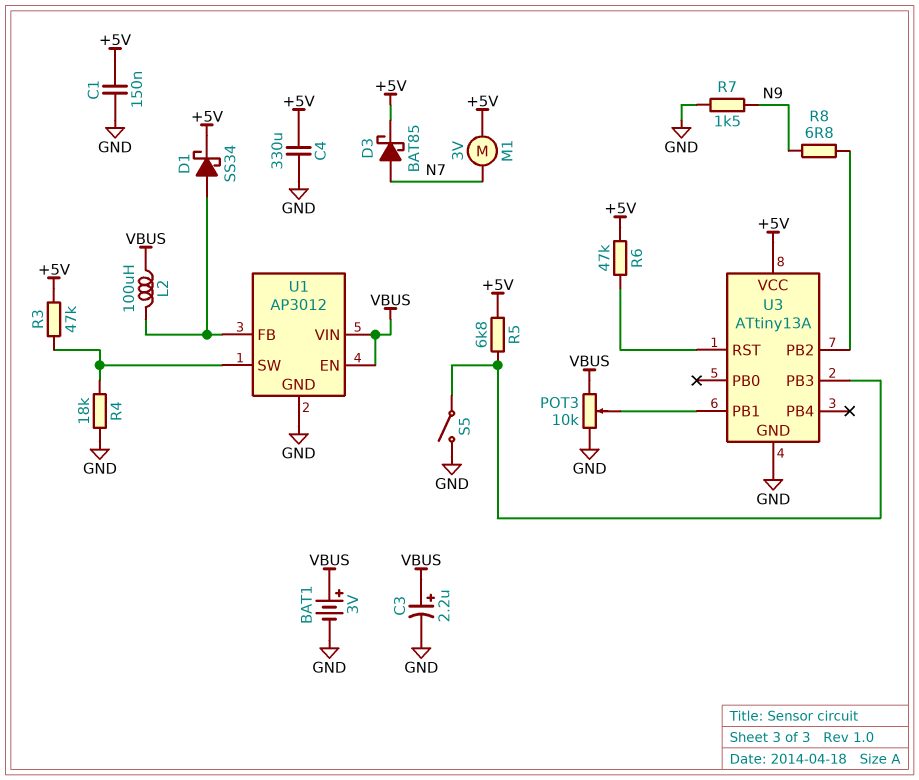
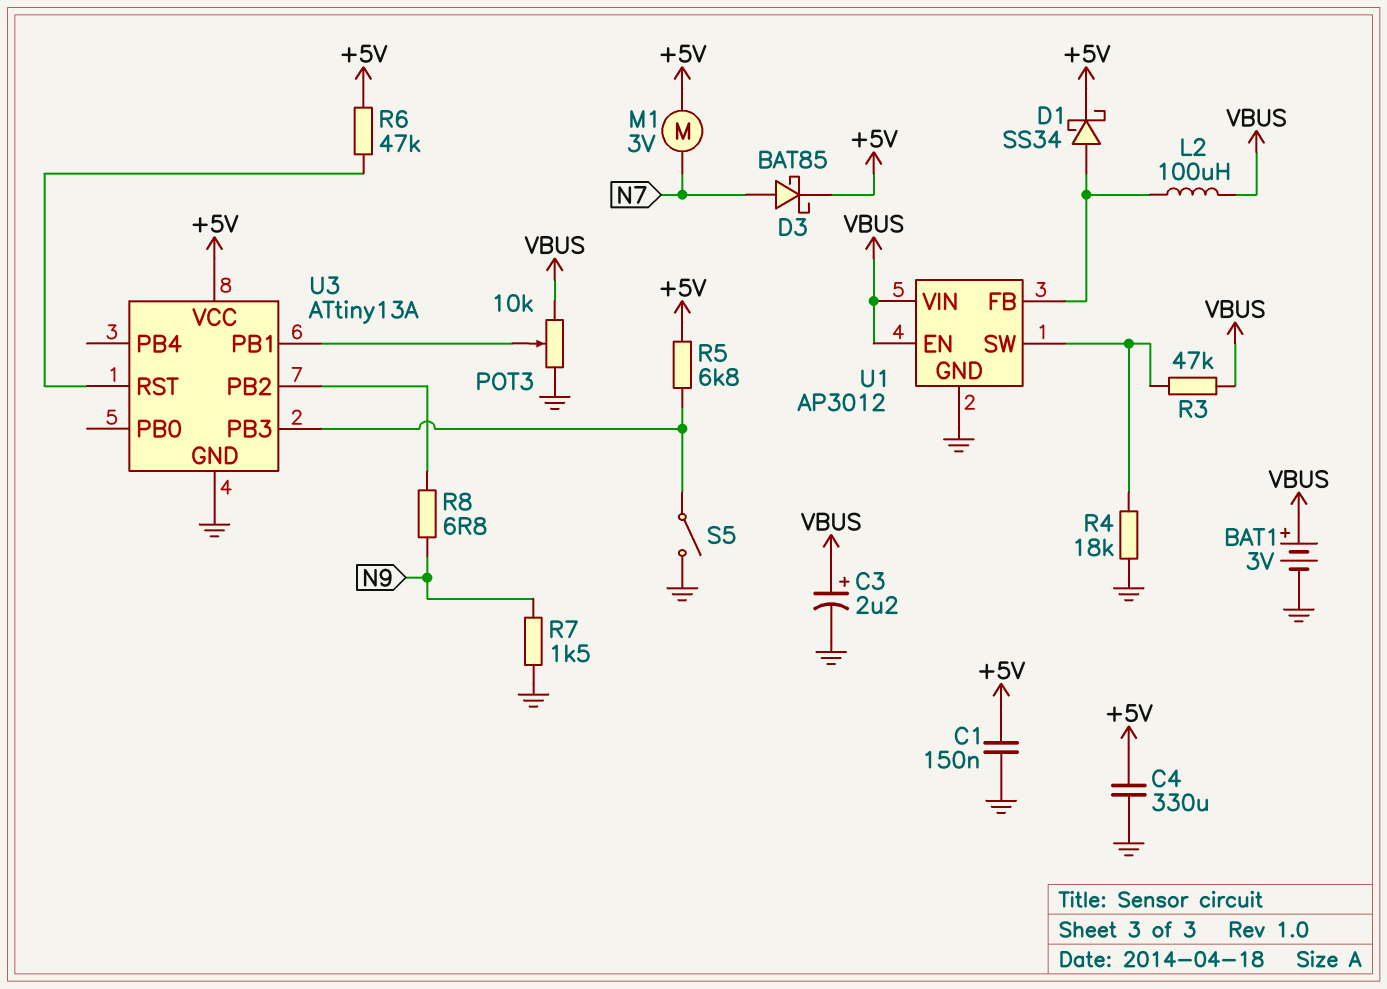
R3: 47k (+5V, U1/SW) -> 47k (U1/SW, VBUS)

